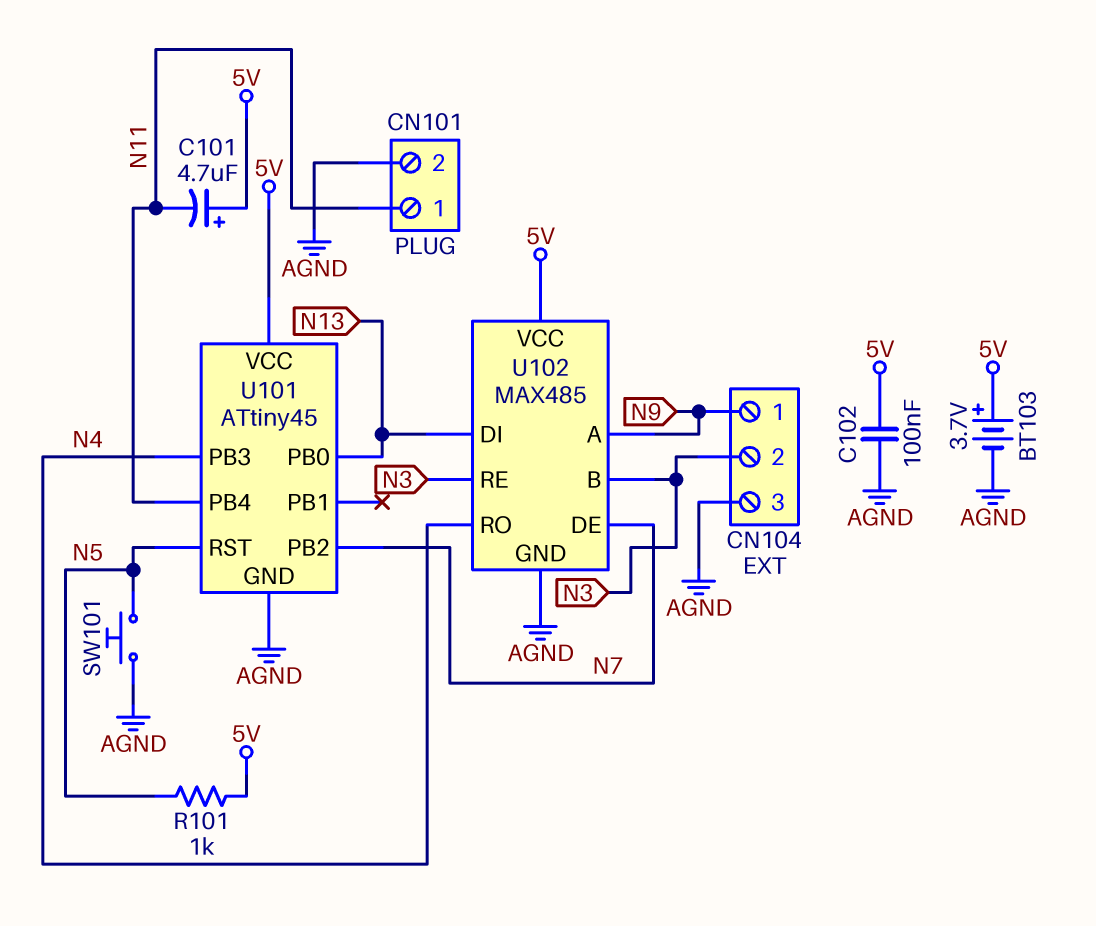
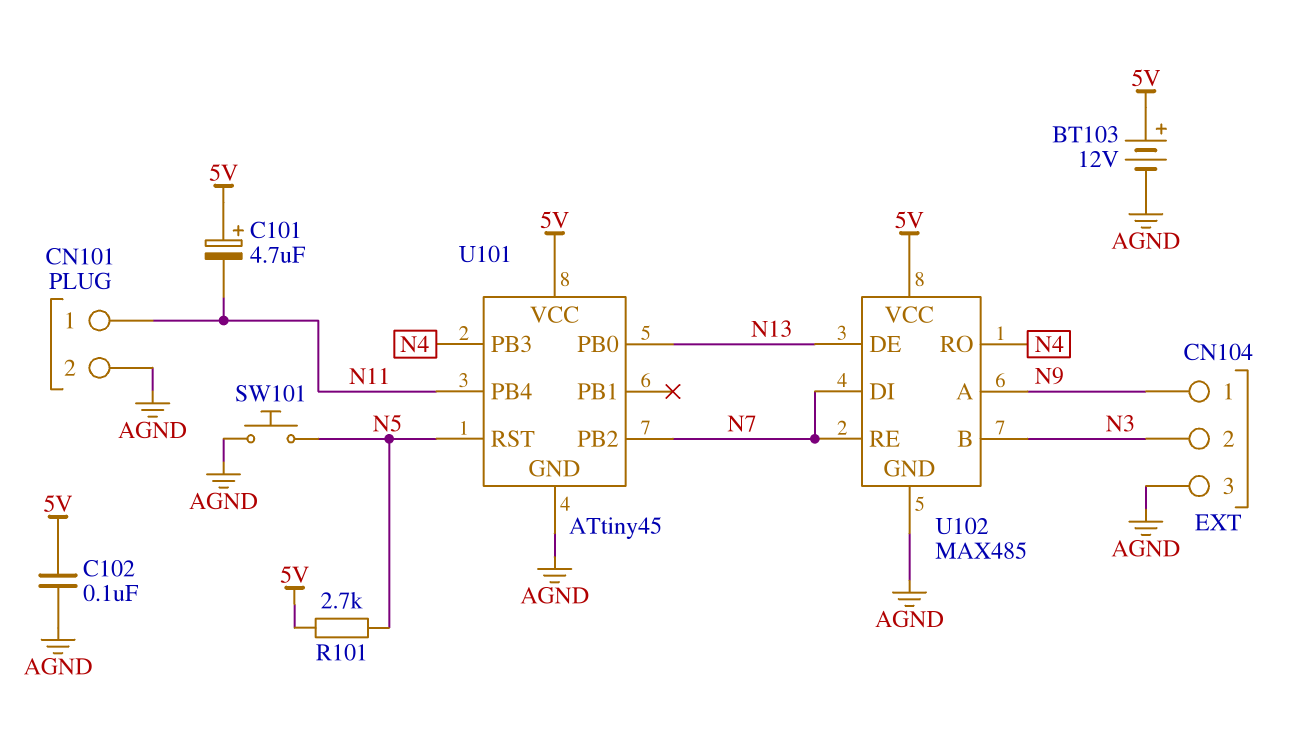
BT103: 3.7V (plus 5V, minus AGND) -> 12V (plus 5V, minus AGND)
R101: 1k (5V, N5) -> 2.7k (5V, N5)
U102 pin DE: N7 -> N13
U102 pin DI: N13 -> N7
U102 pin RE: N3 -> N7

